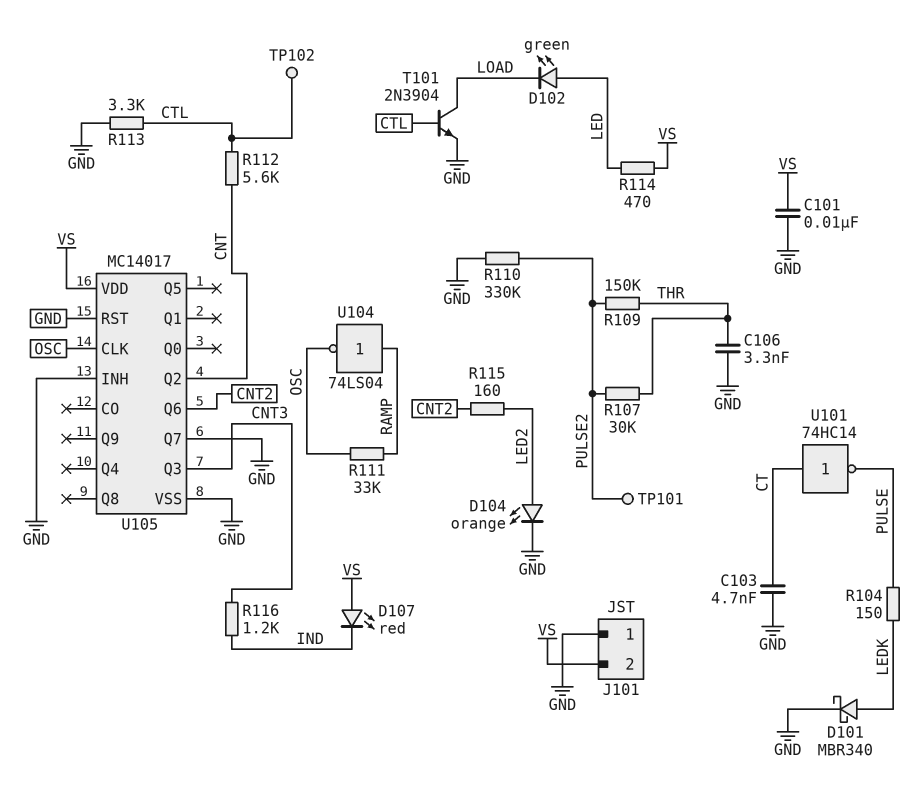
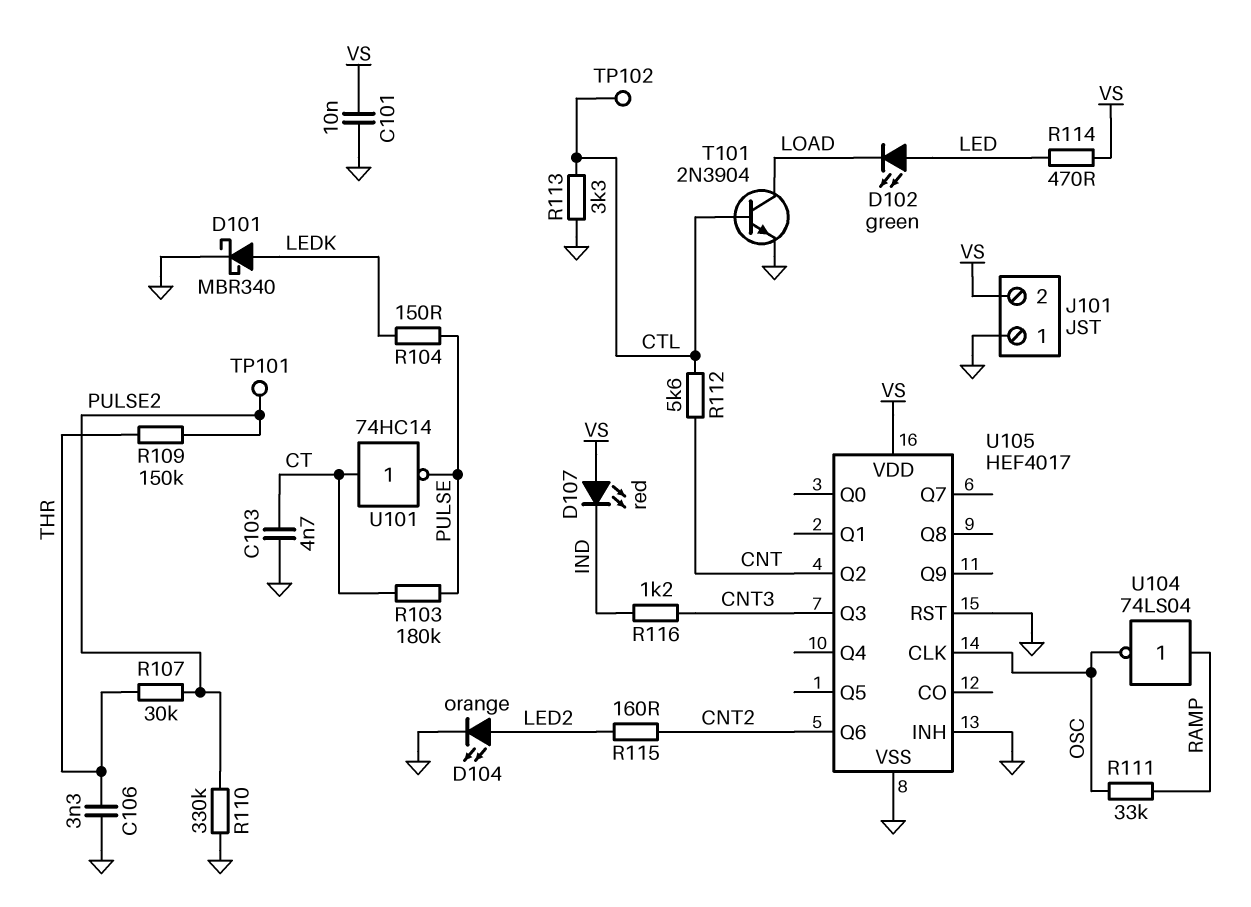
R103: none -> 180k (CT, PULSE)
U105: MC14017 -> HEF4017
U105 pin Q7: GND -> none

